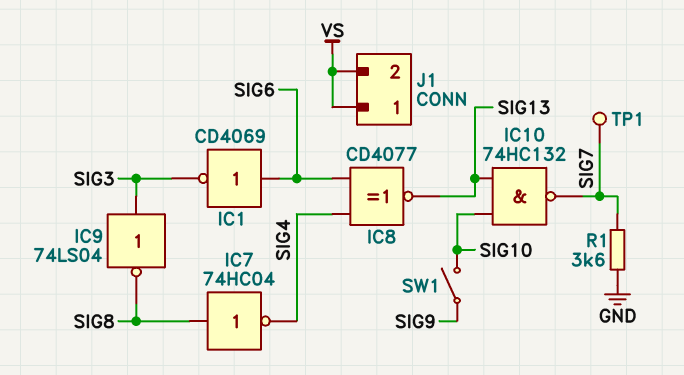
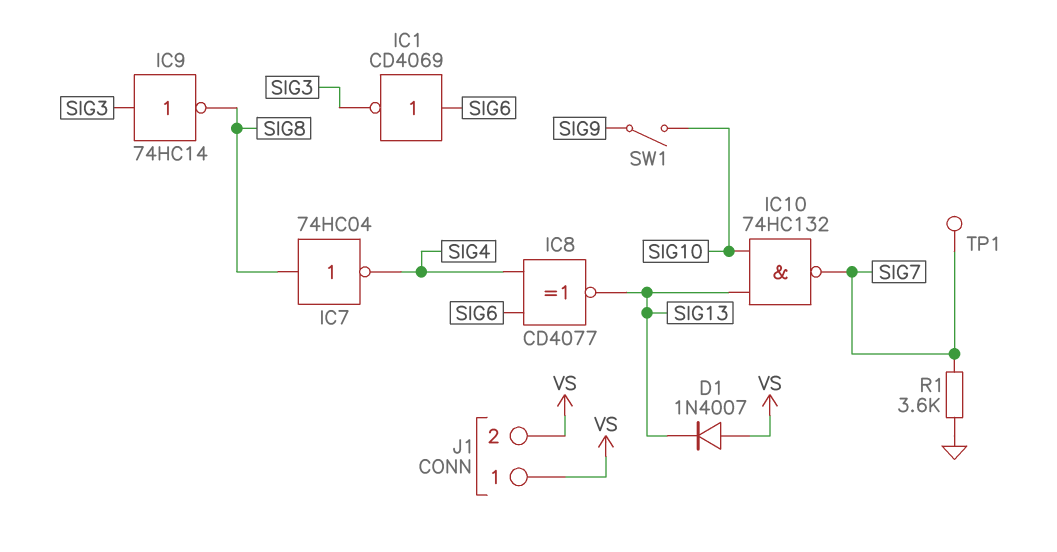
D1: none -> diode 1N4007 (A VS, K SIG13)
IC9: NOT 74LS04 (in SIG3, out SIG8) -> NOT 74HC14 (in SIG3, out SIG8)

